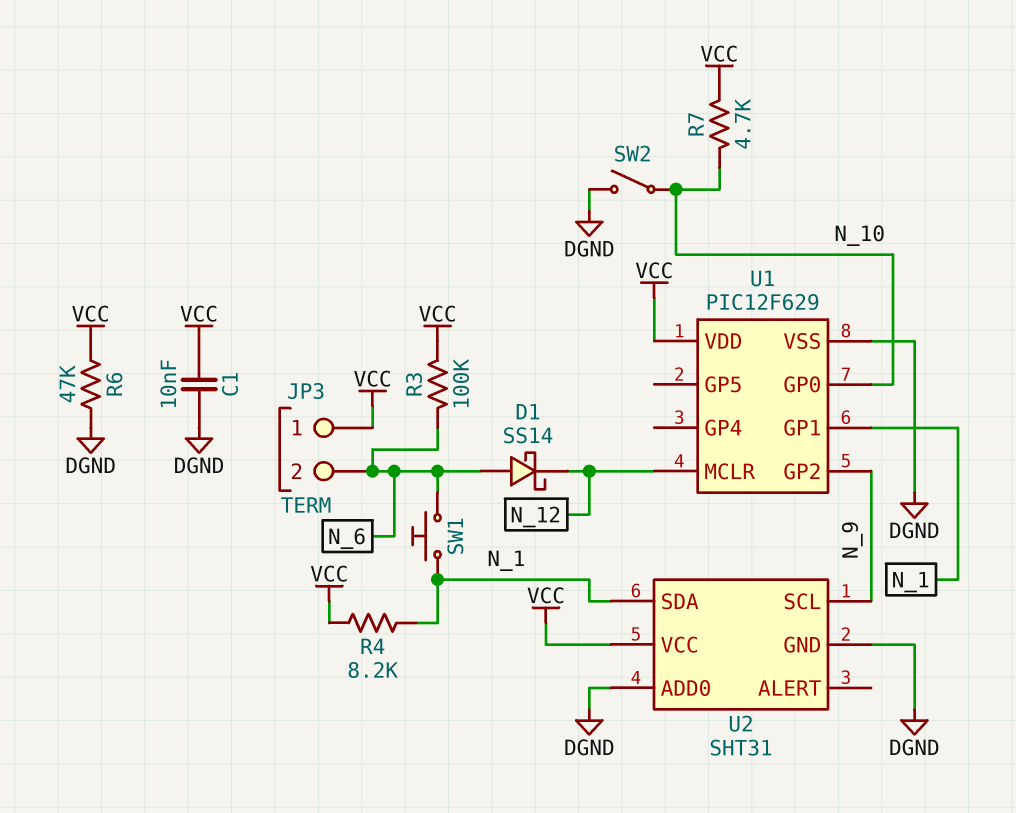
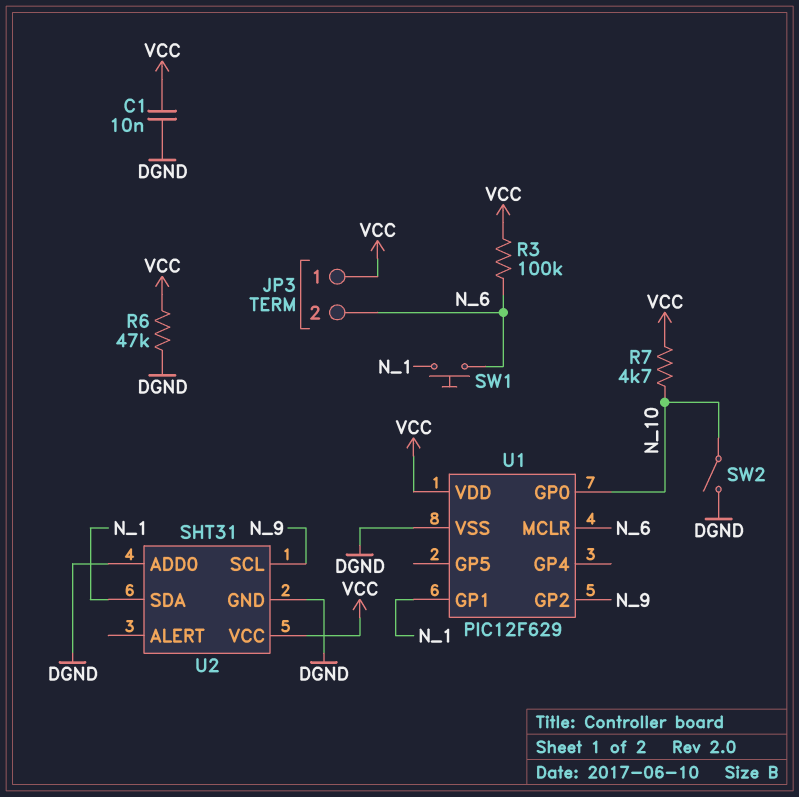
D1: schottky SS14 (A N_6, K N_12) -> none
R4: 8.2k (N_1, VCC) -> none
U1 pin MCLR: N_12 -> N_6

